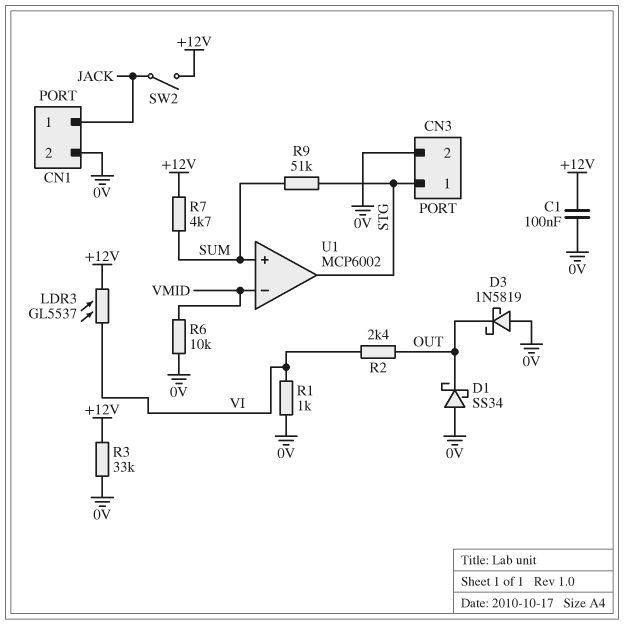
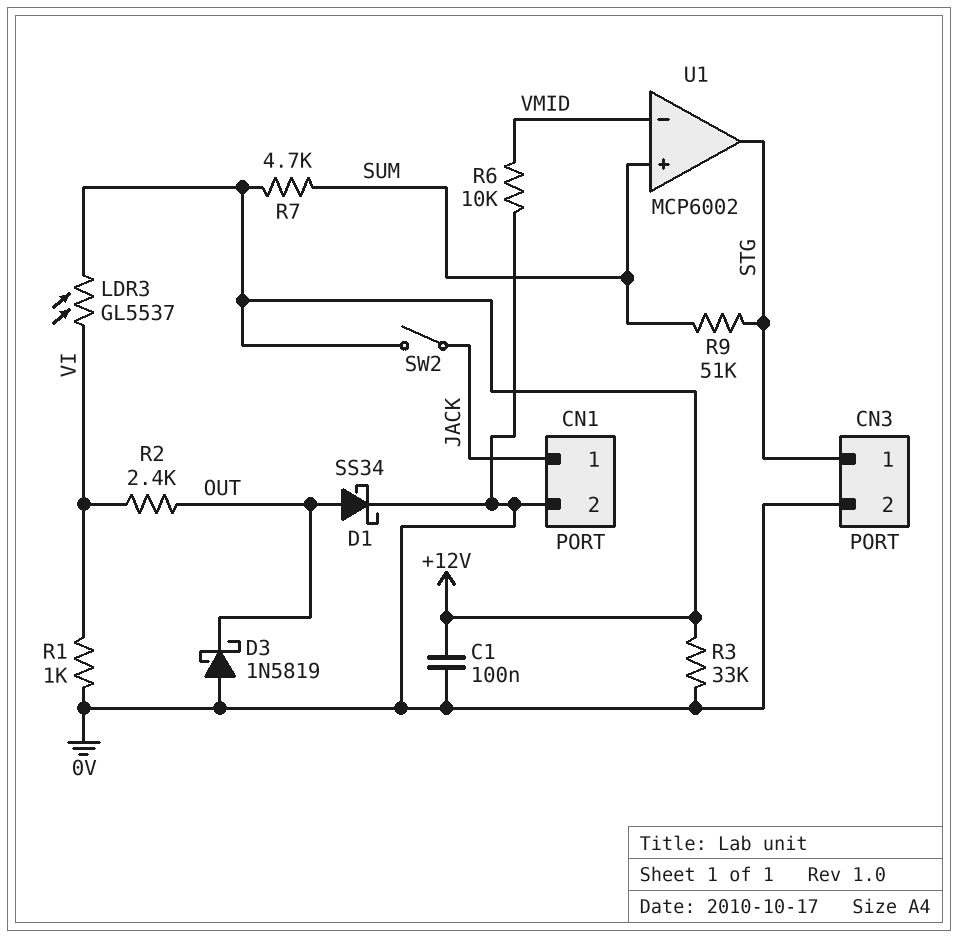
D1: schottky SS34 (A 0V, K OUT) -> schottky SS34 (A OUT, K 0V)

